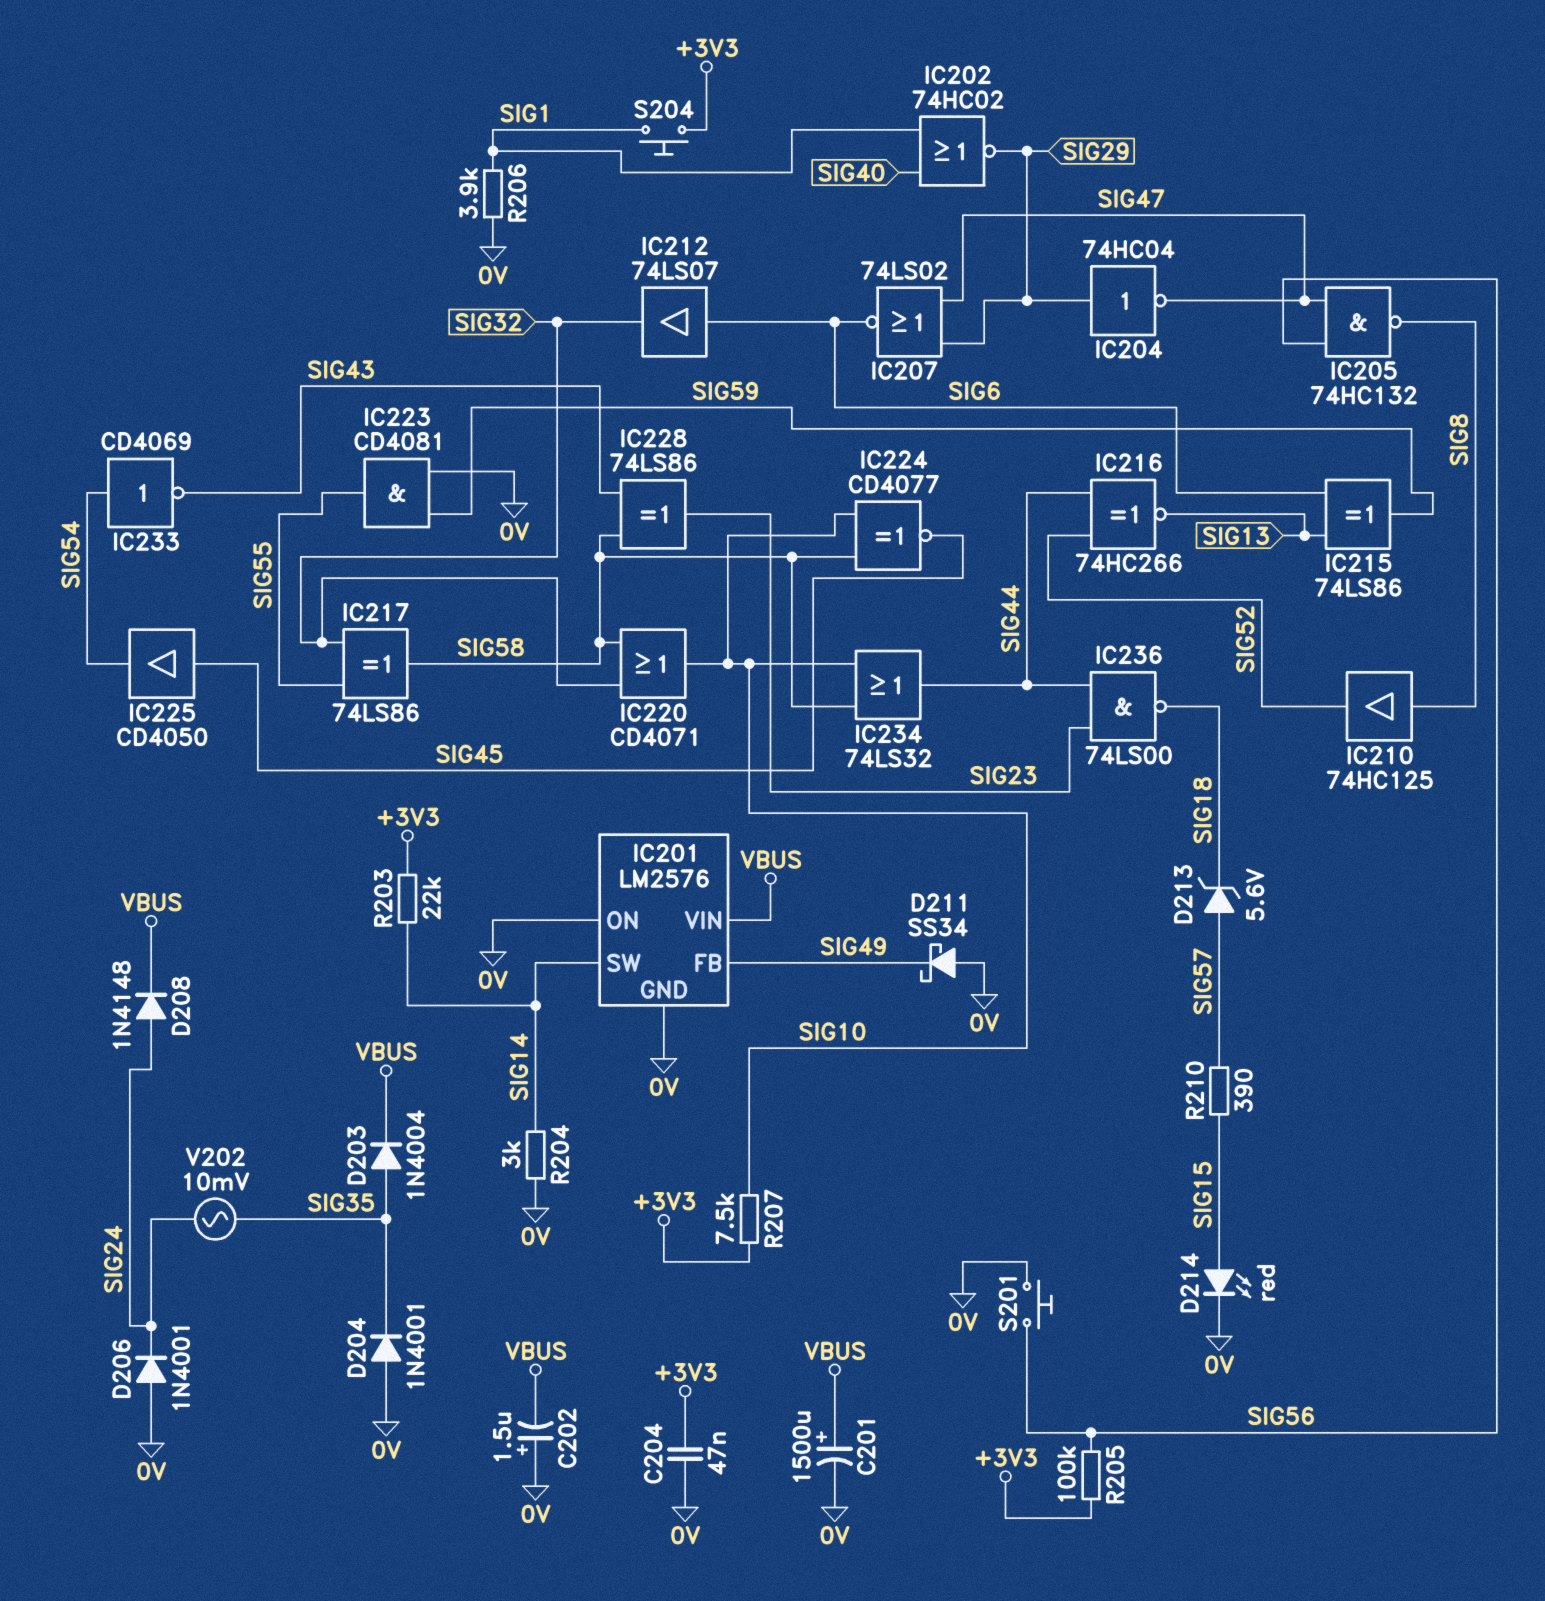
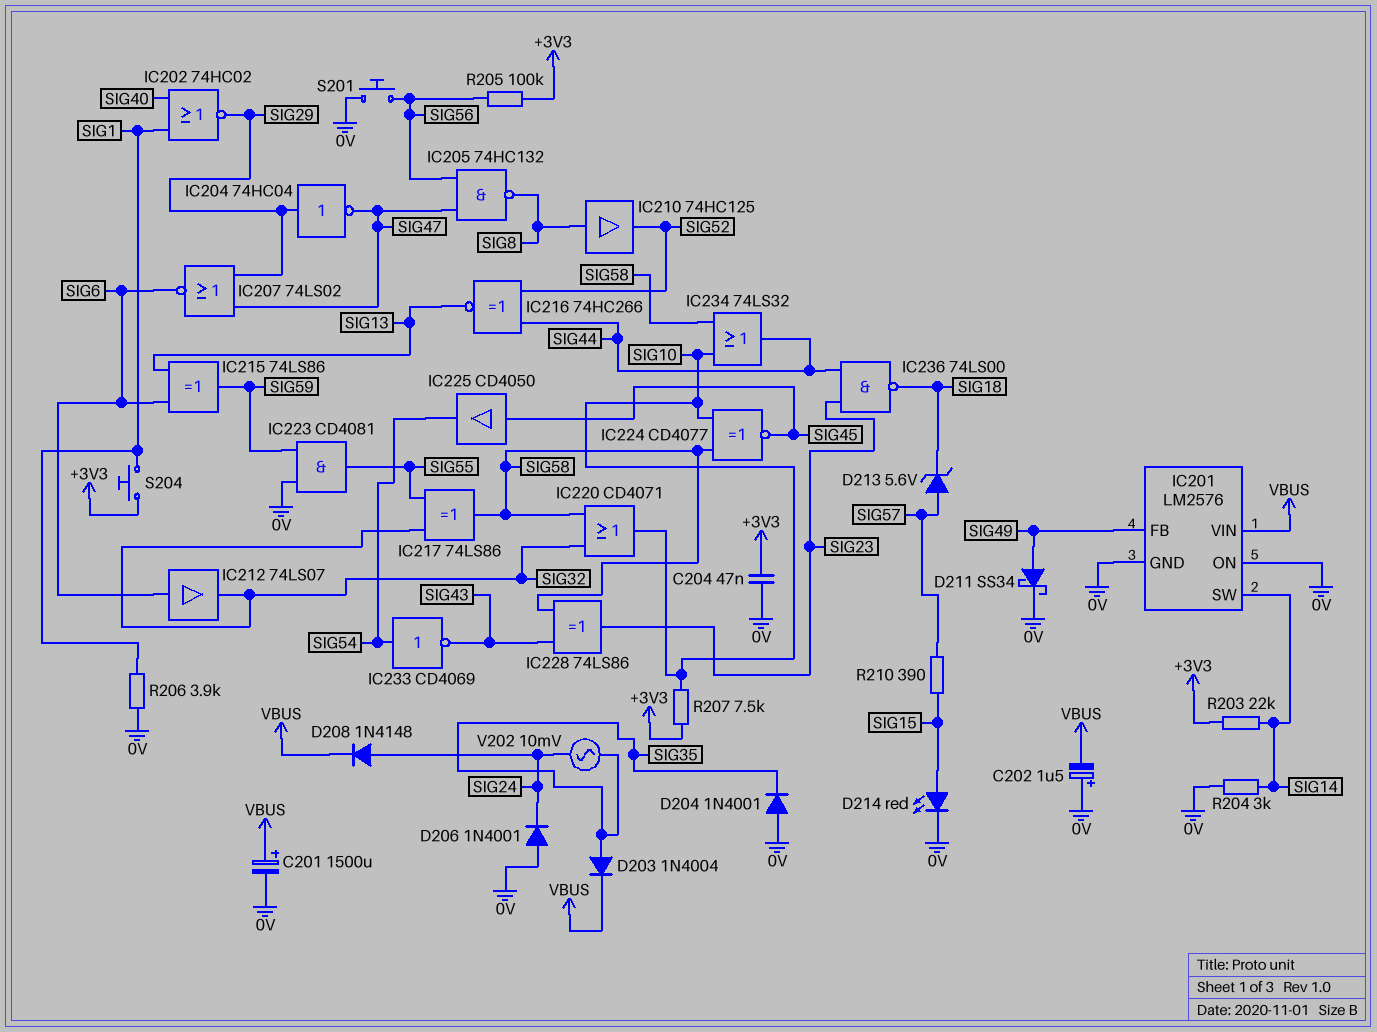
D211: schottky SS34 (A 0V, K SIG49) -> schottky SS34 (A SIG49, K 0V)

